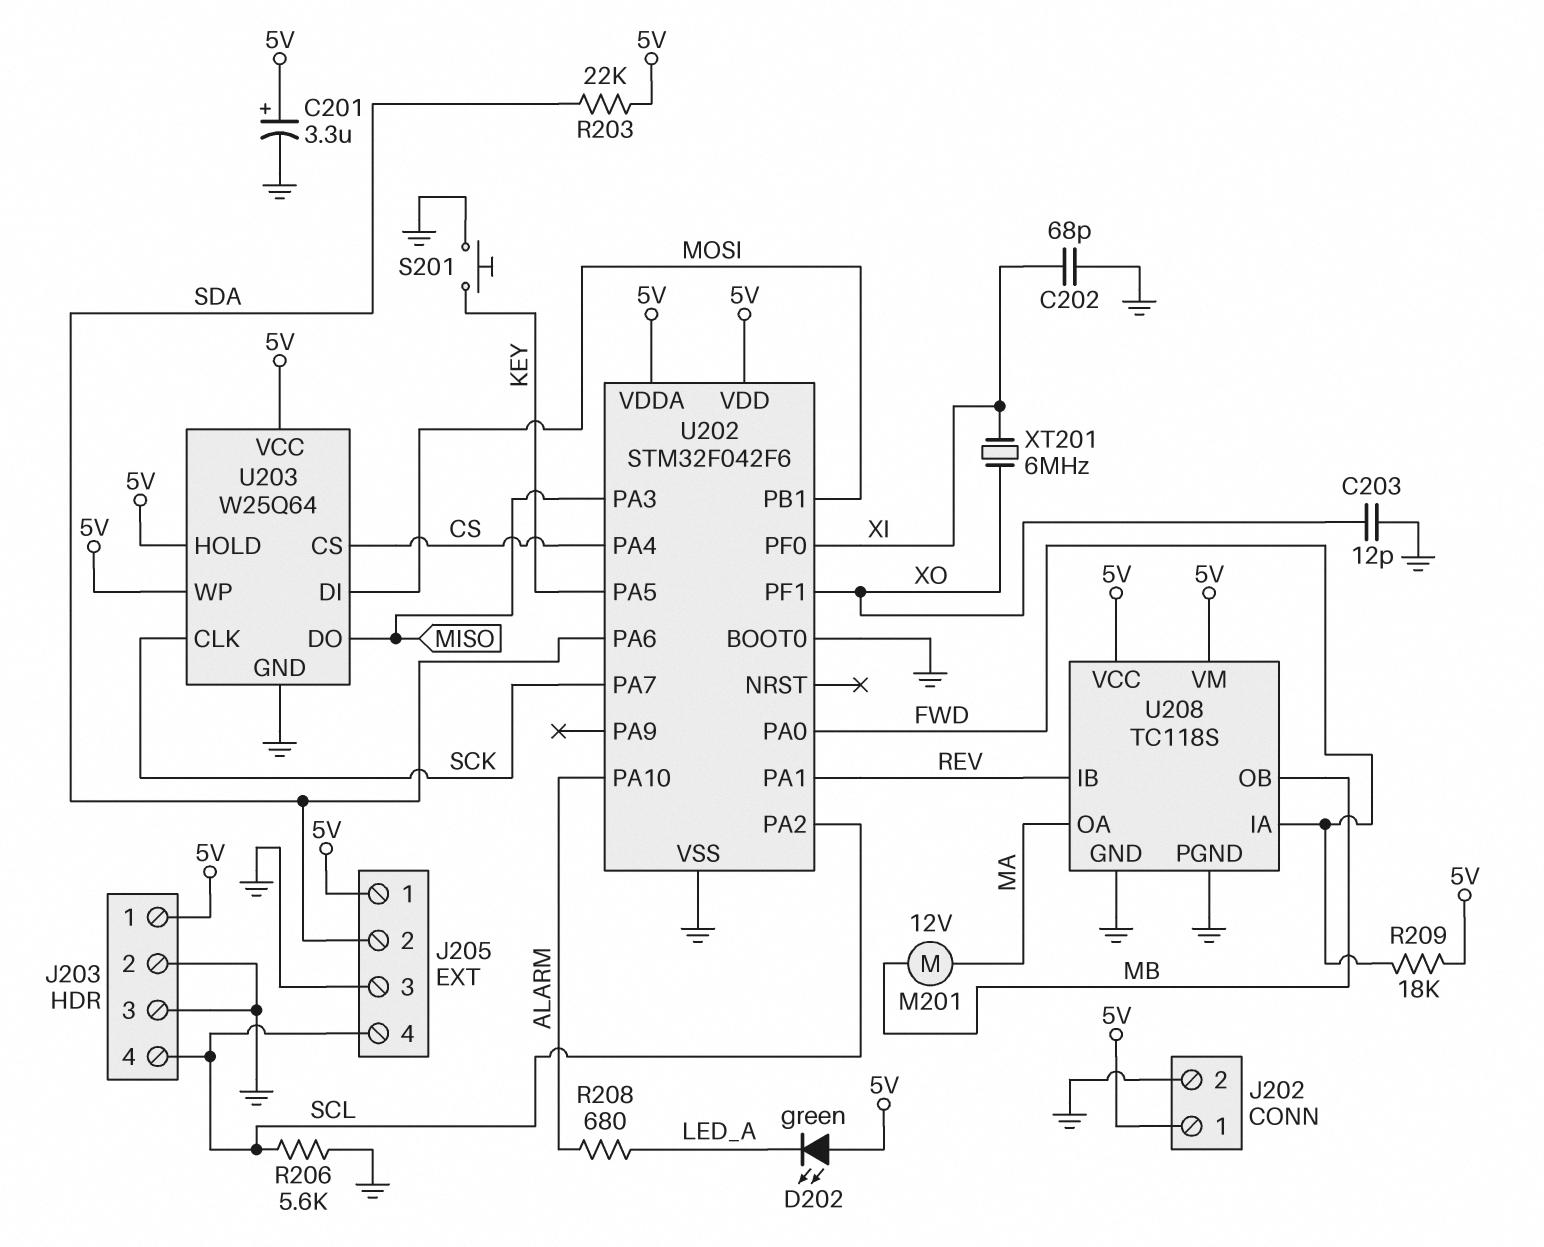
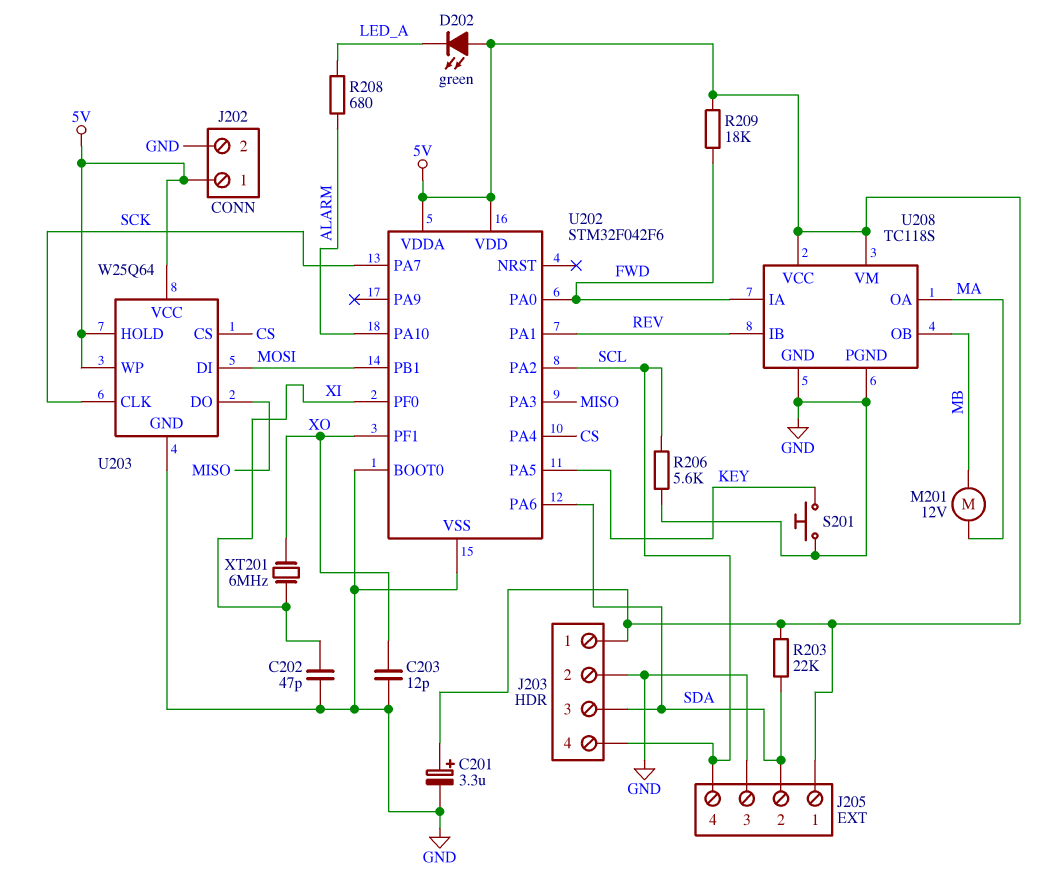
C202: 68pF (GND, XI) -> 47pF (GND, XI)
J203 pin 3: GND -> SDA

